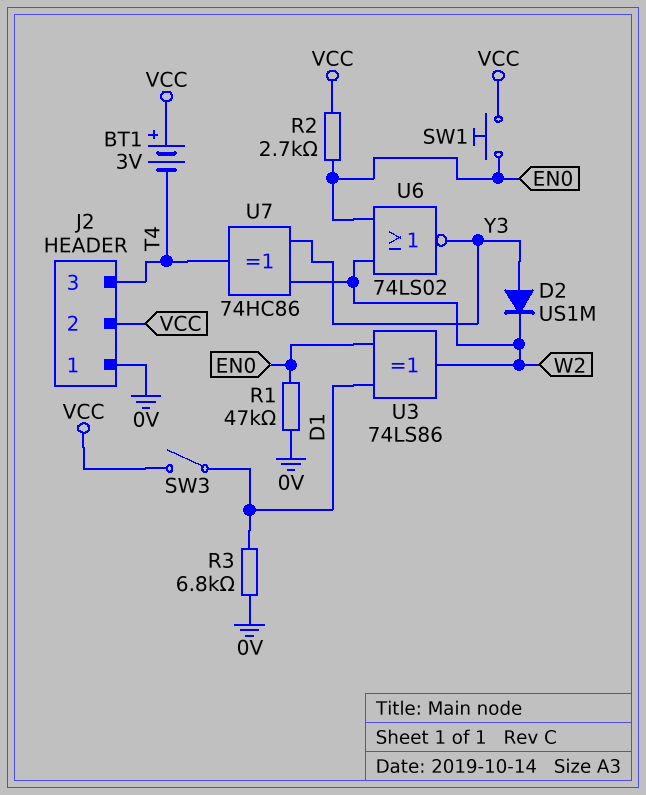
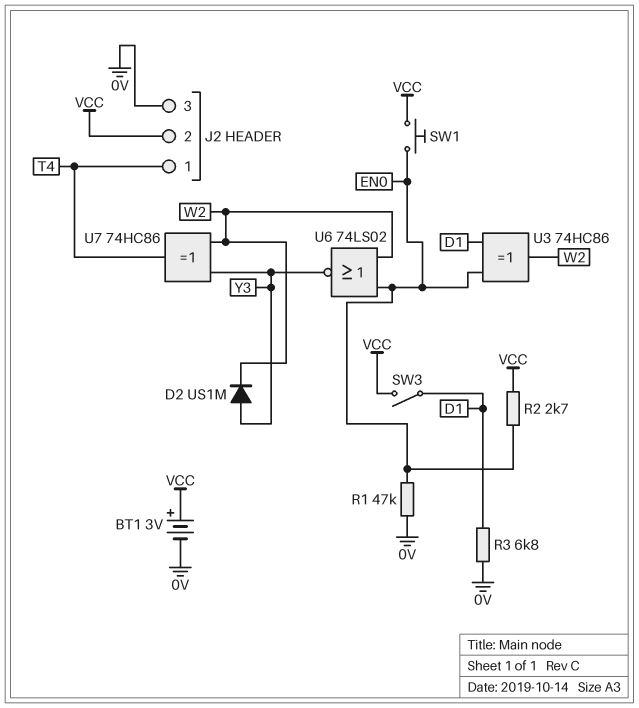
BT1: 3V (plus VCC, minus T4) -> 3V (plus VCC, minus 0V)
J2 pin 1: 0V -> T4
J2 pin 3: T4 -> 0V
U3: XOR 74LS86 (in D1, in EN0, out W2) -> XOR 74HC86 (in D1, in EN0, out W2)

